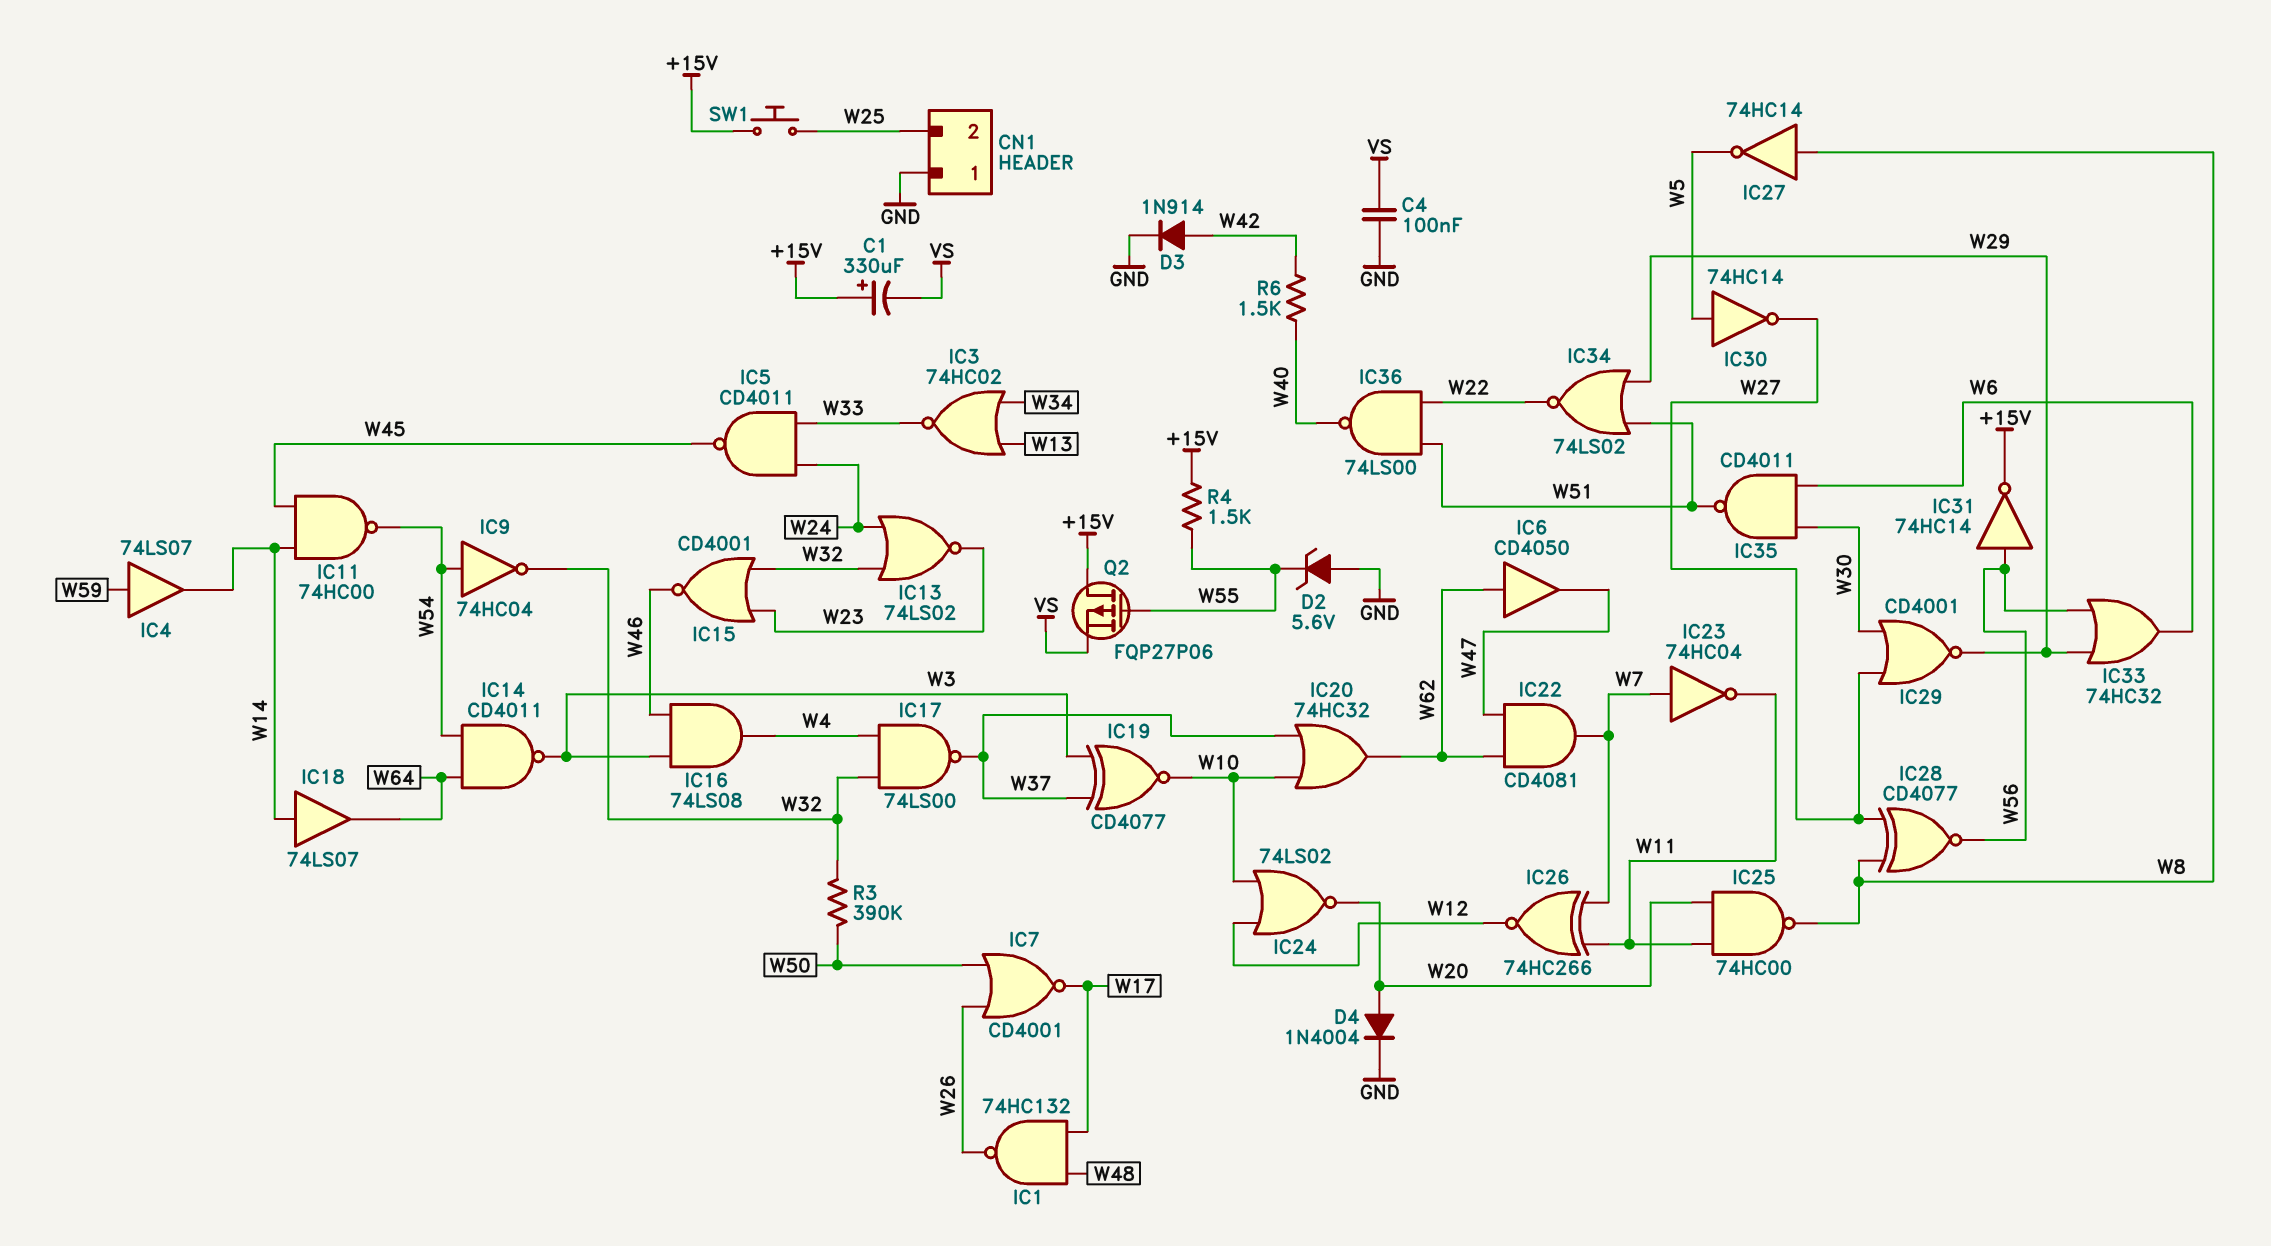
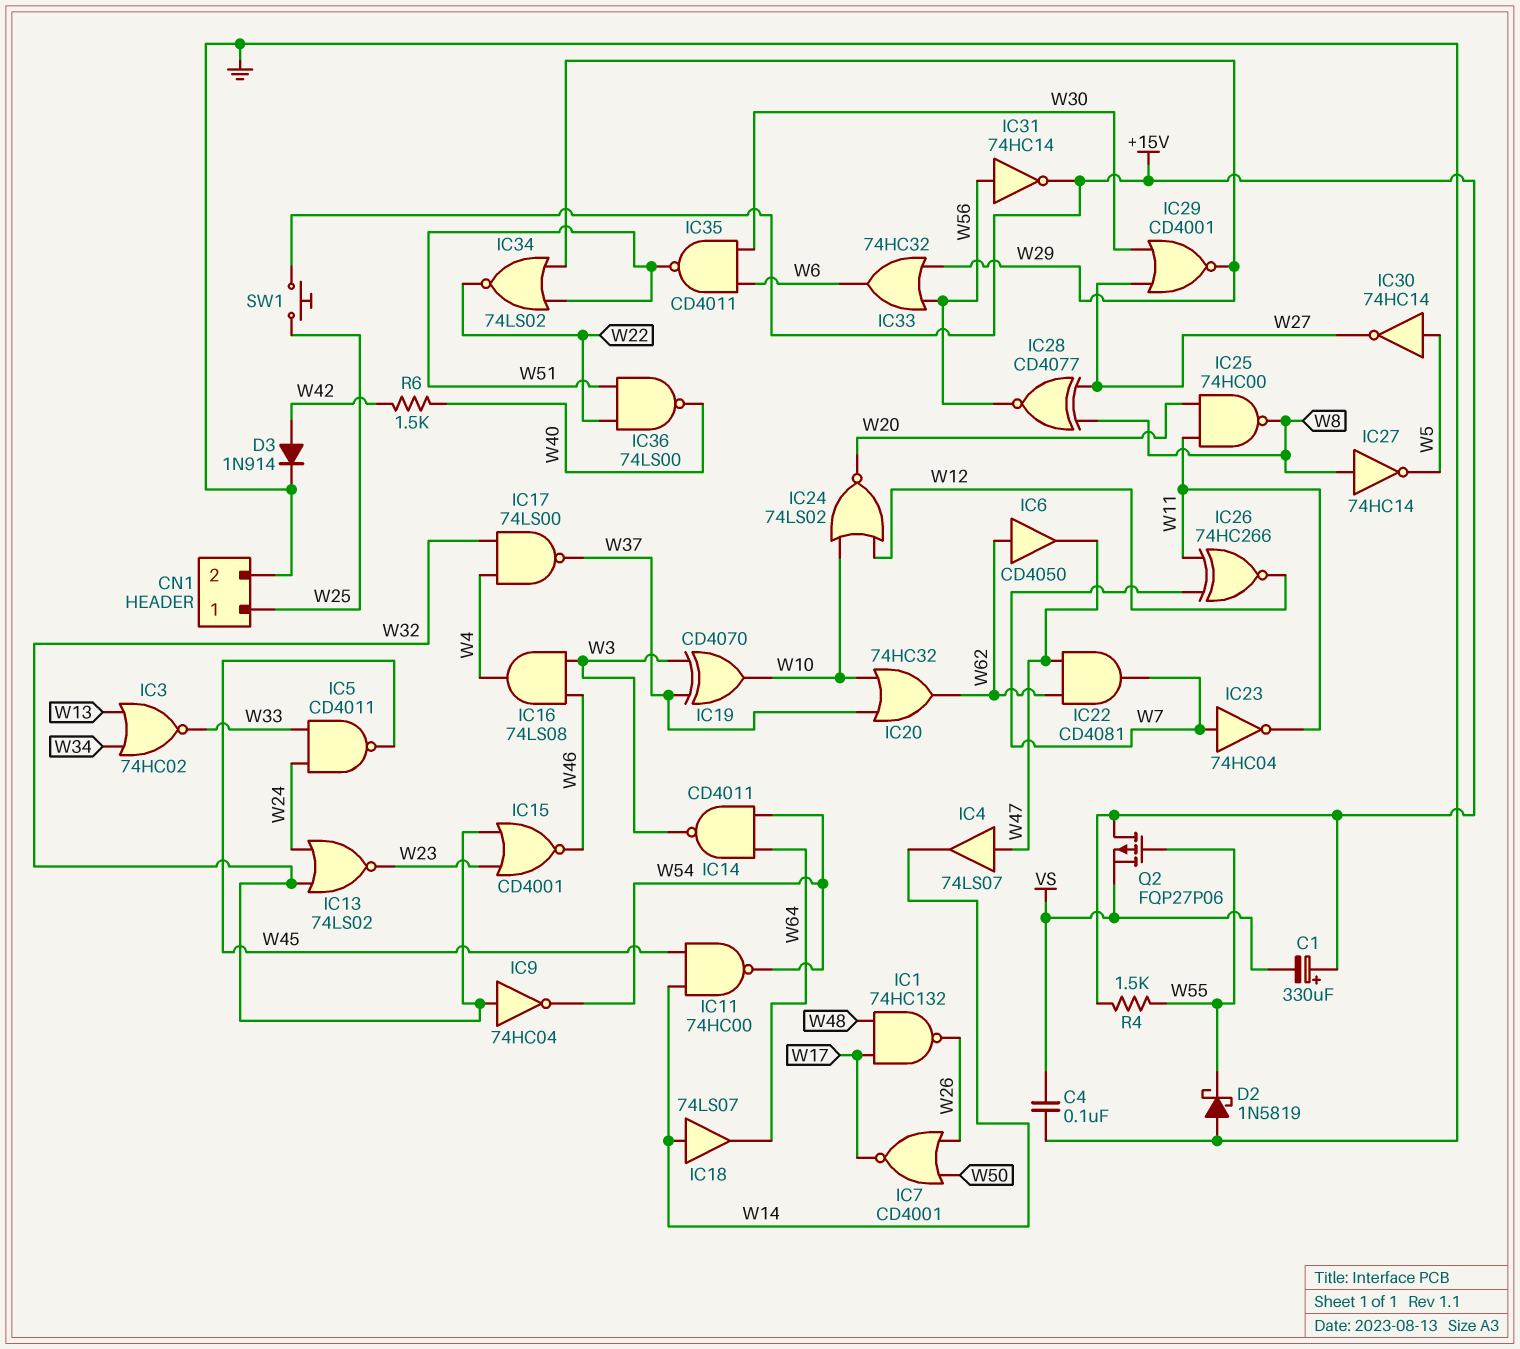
CN1 pin 1: GND -> W25
CN1 pin 2: W25 -> GND
D2: zener 5.6V (A GND, K W55) -> schottky 1N5819 (A GND, K W55)
D4: diode 1N4004 (A W20, K GND) -> none
IC4: buffer 74LS07 (in W59, out W14) -> buffer 74LS07 (in W47, out W14)
IC9: NOT 74HC04 (in W54, out W32) -> NOT 74HC04 (in W32, out W54)
IC19: XNOR CD4077 (in W3, in W37, out W10) -> XOR CD4070 (in W3, in W37, out W10)
R3: 390k (W32, W50) -> none

